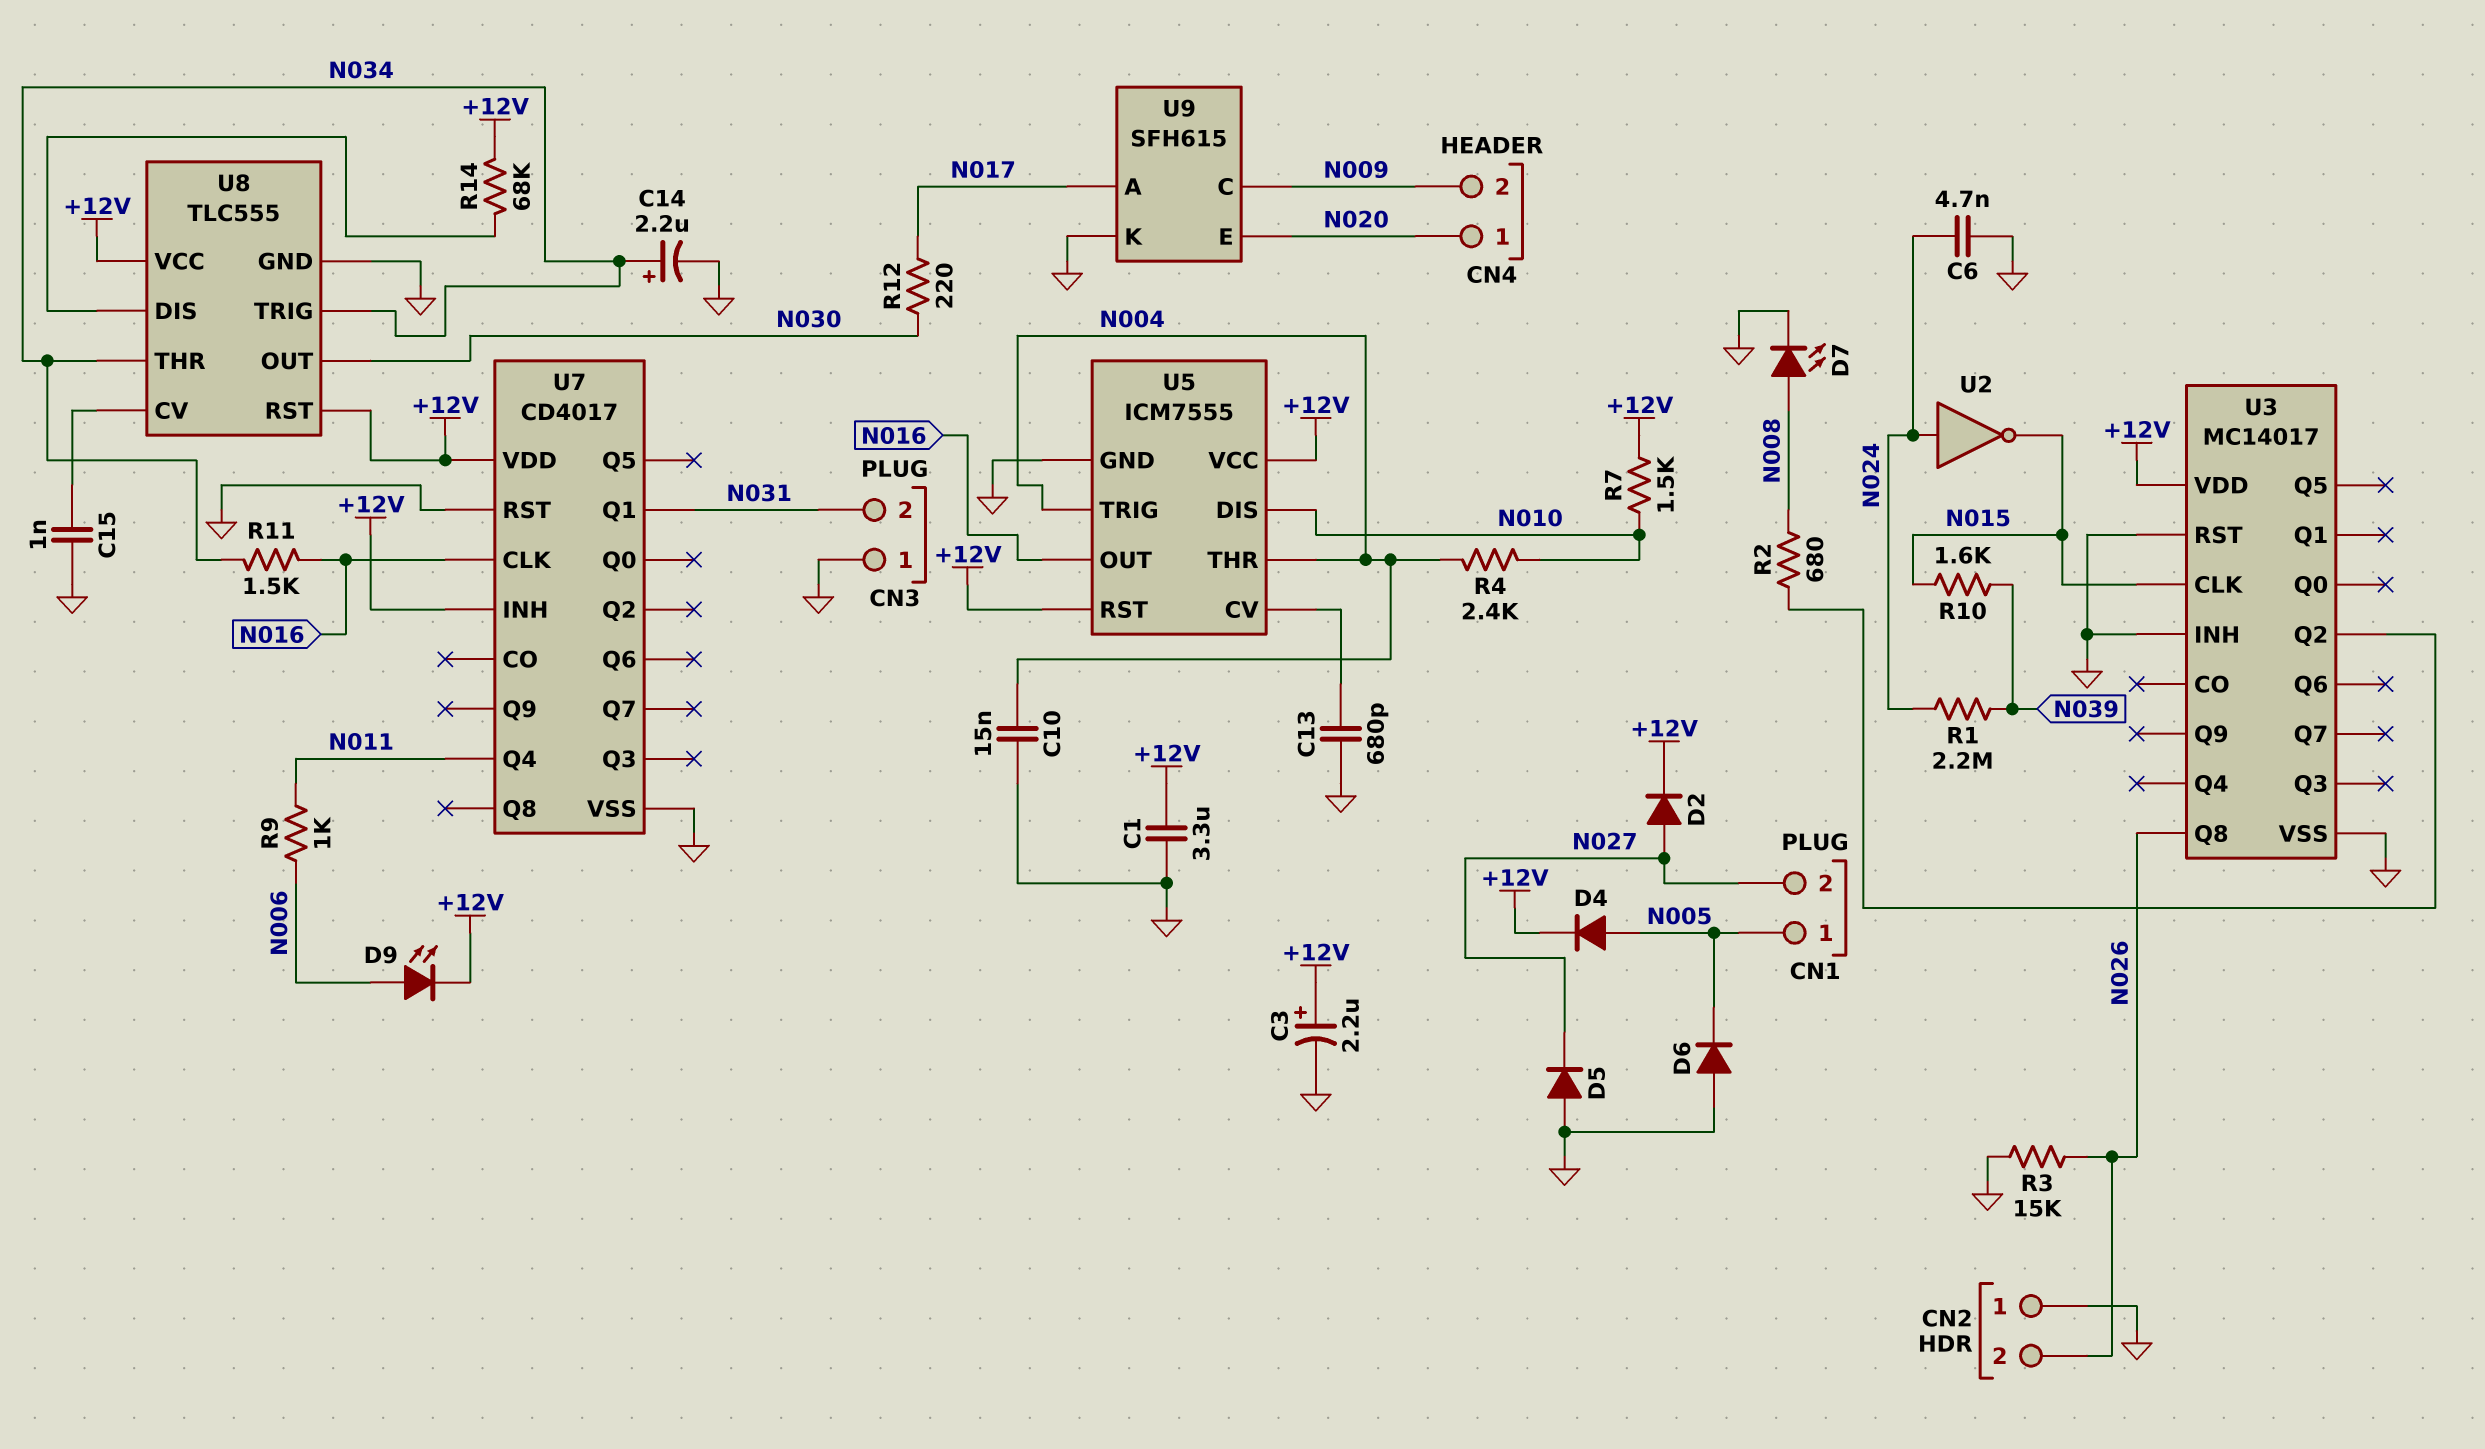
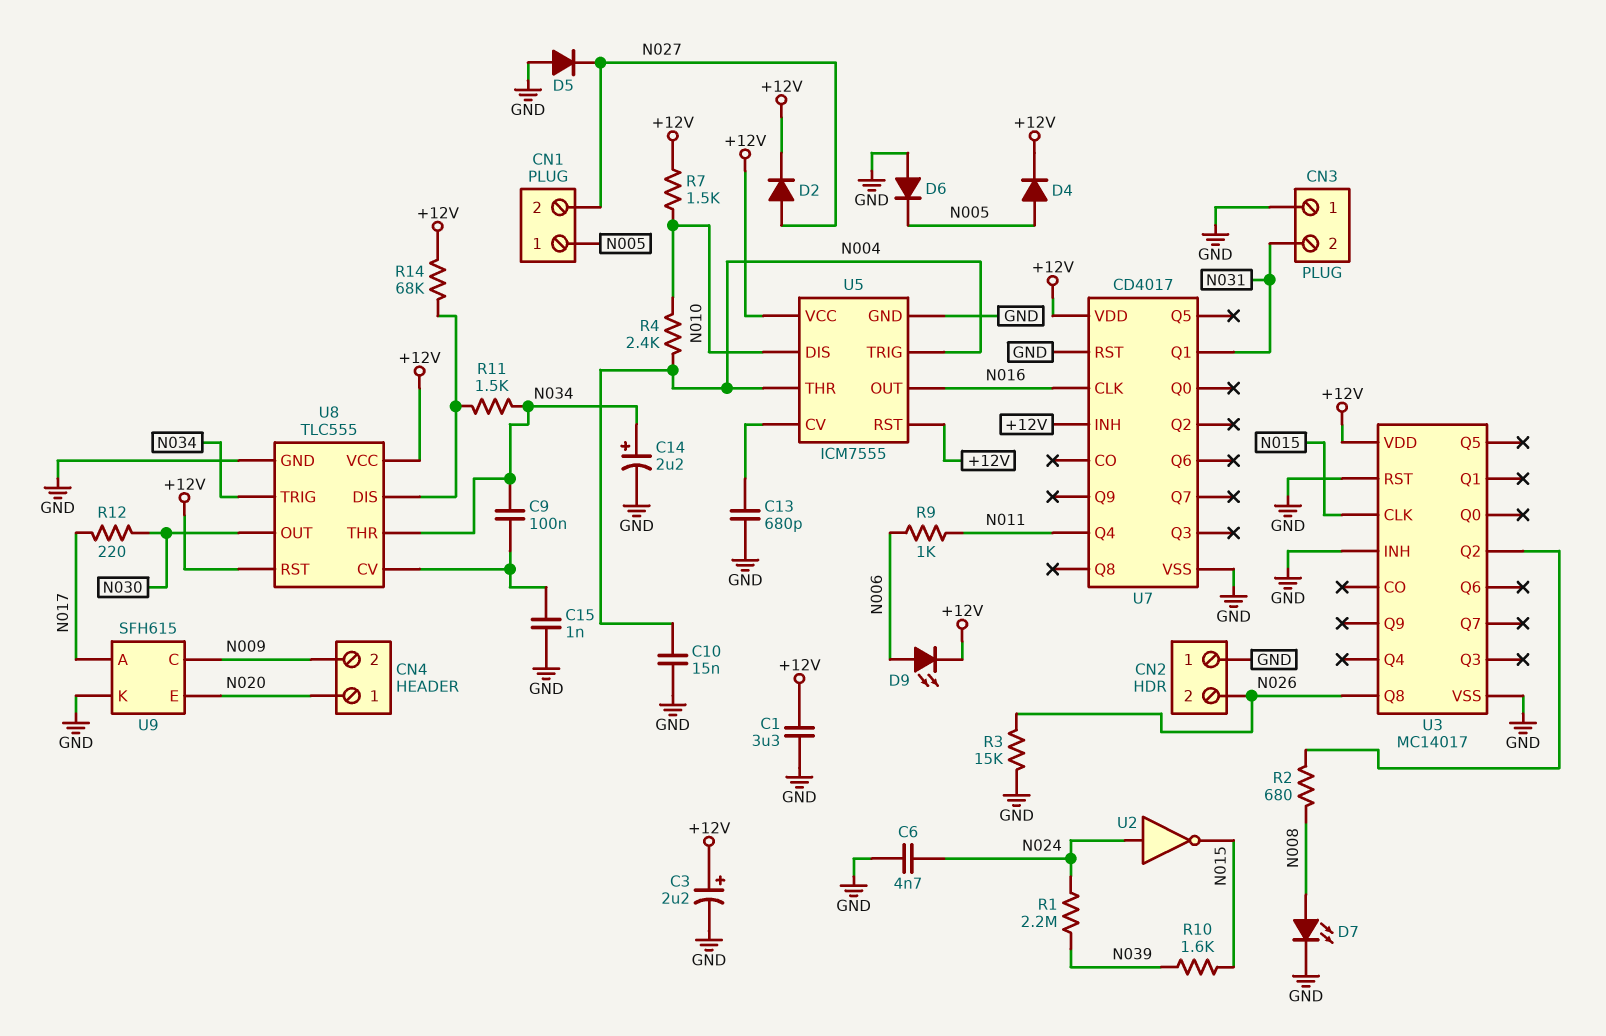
C9: none -> 100nF (N034, U8/CV)
R11: 1.5k (N016, N034) -> 1.5k (N034, U8/DIS)

